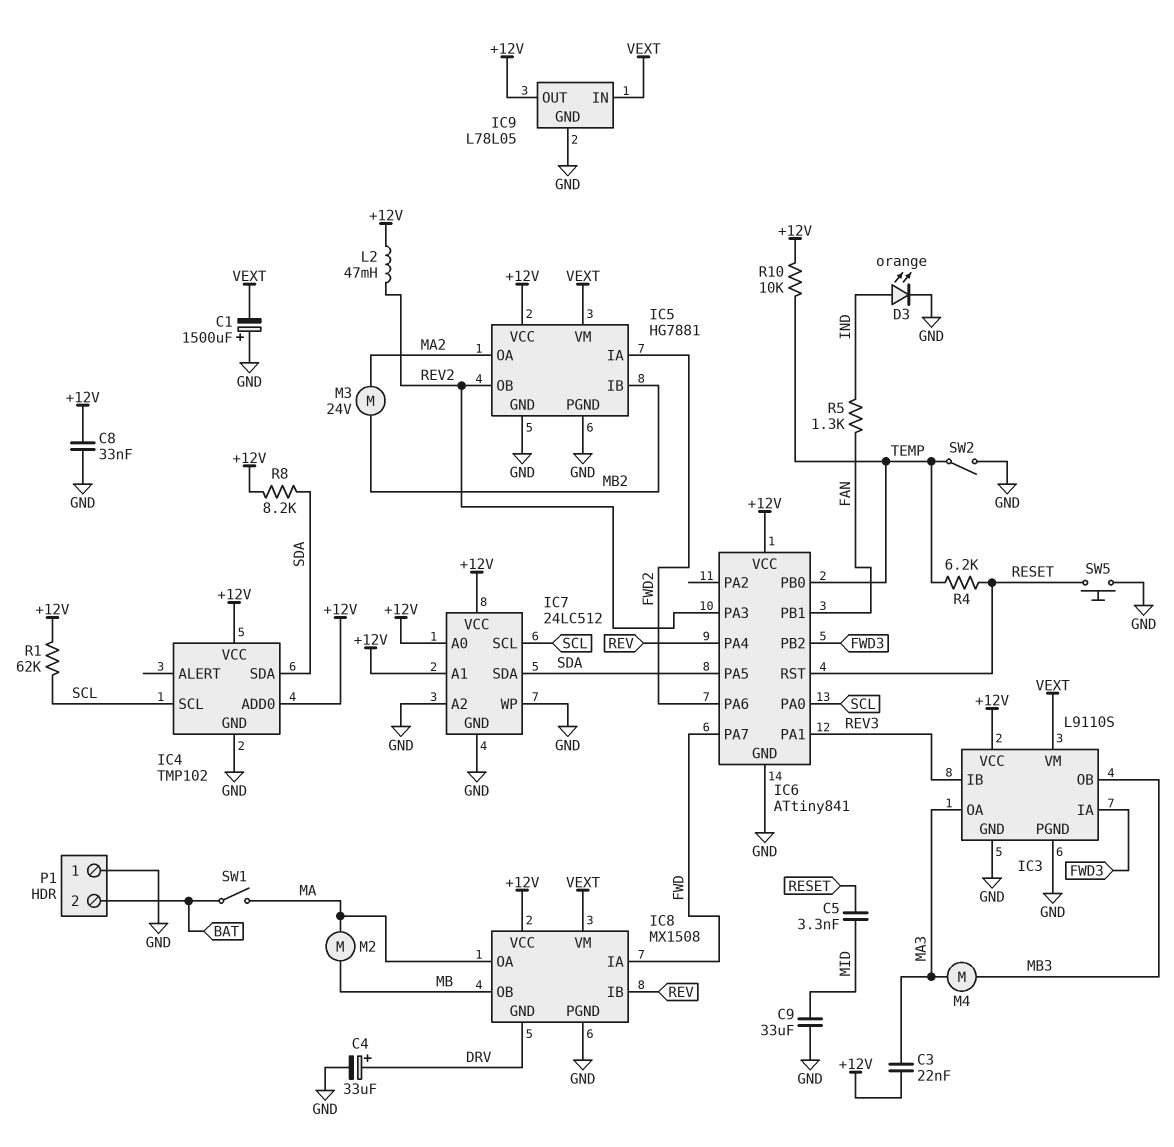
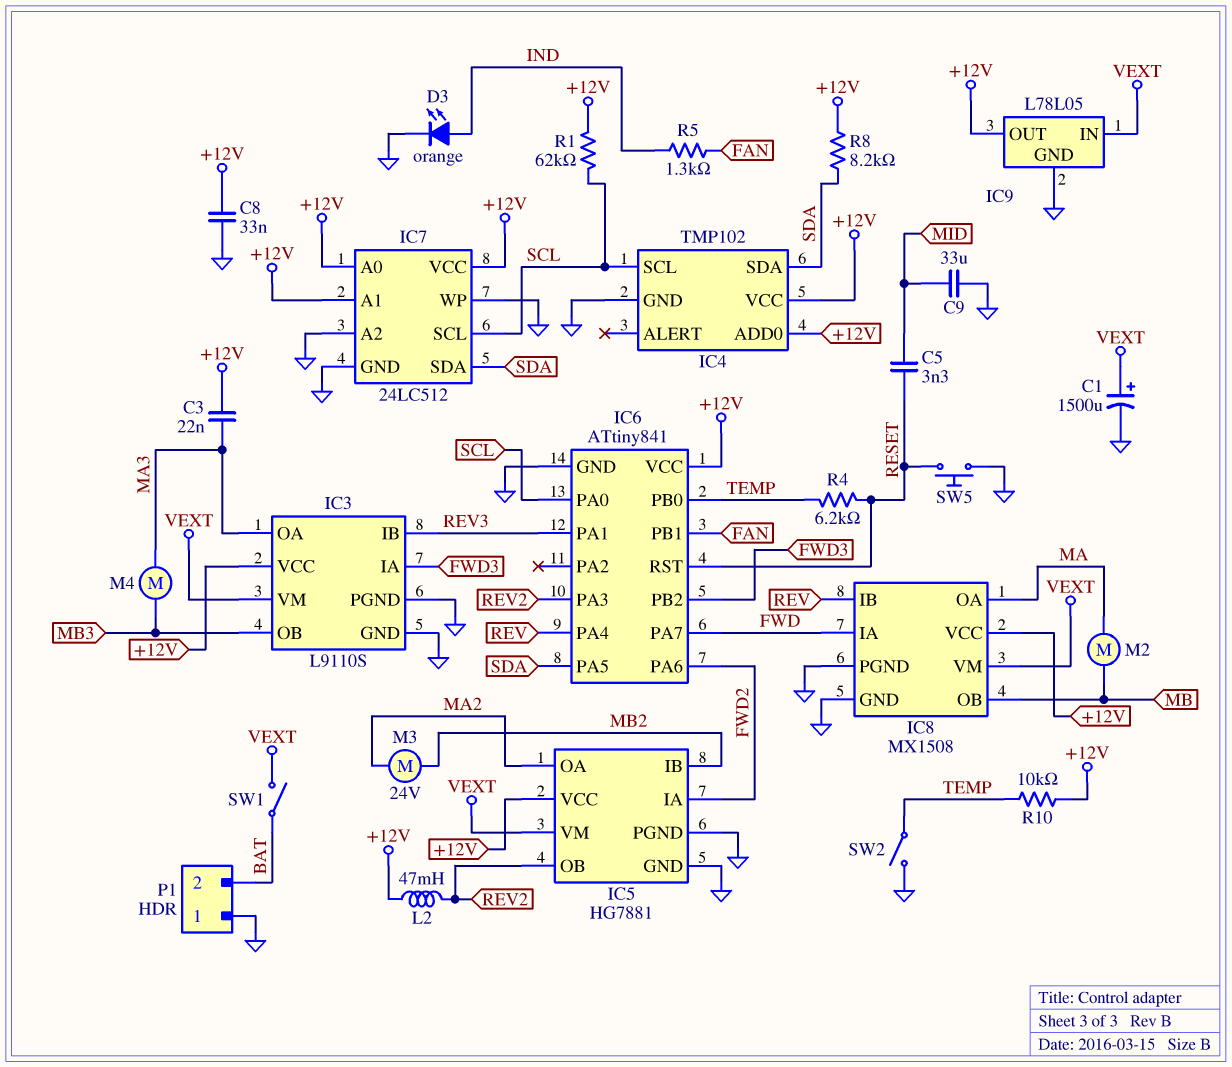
C1: 1500uF (plus GND, minus VEXT) -> 1500uF (plus VEXT, minus GND)
C4: 33uF (plus DRV, minus GND) -> none
IC8 pin GND: DRV -> GND
SW1: switch (BAT, MA) -> switch (BAT, VEXT)

